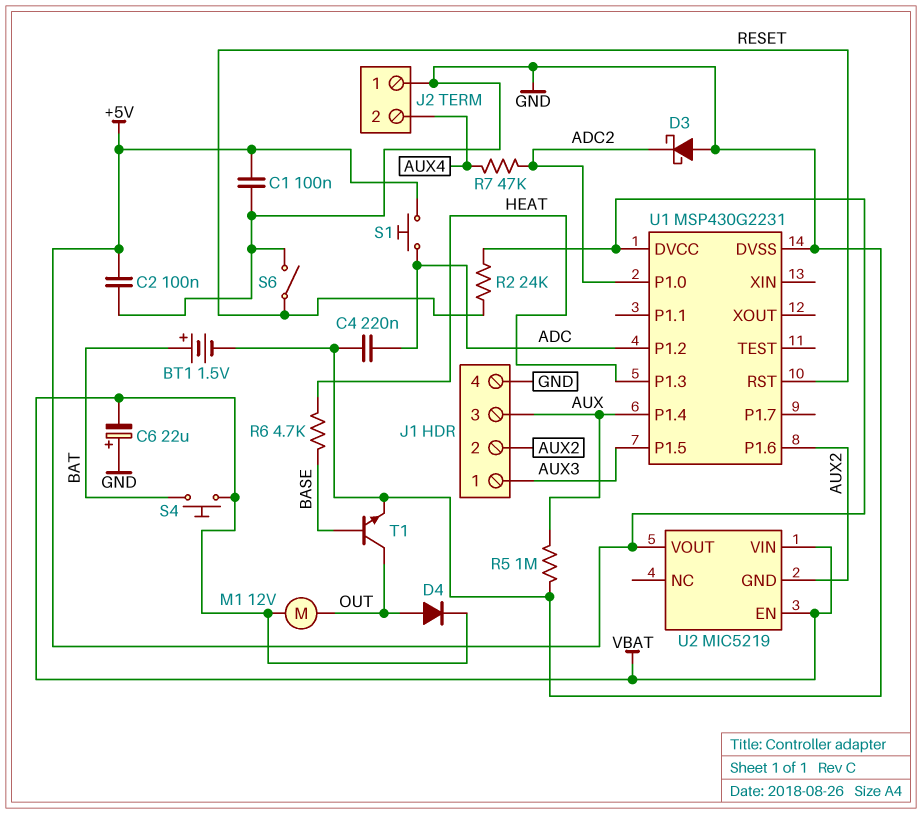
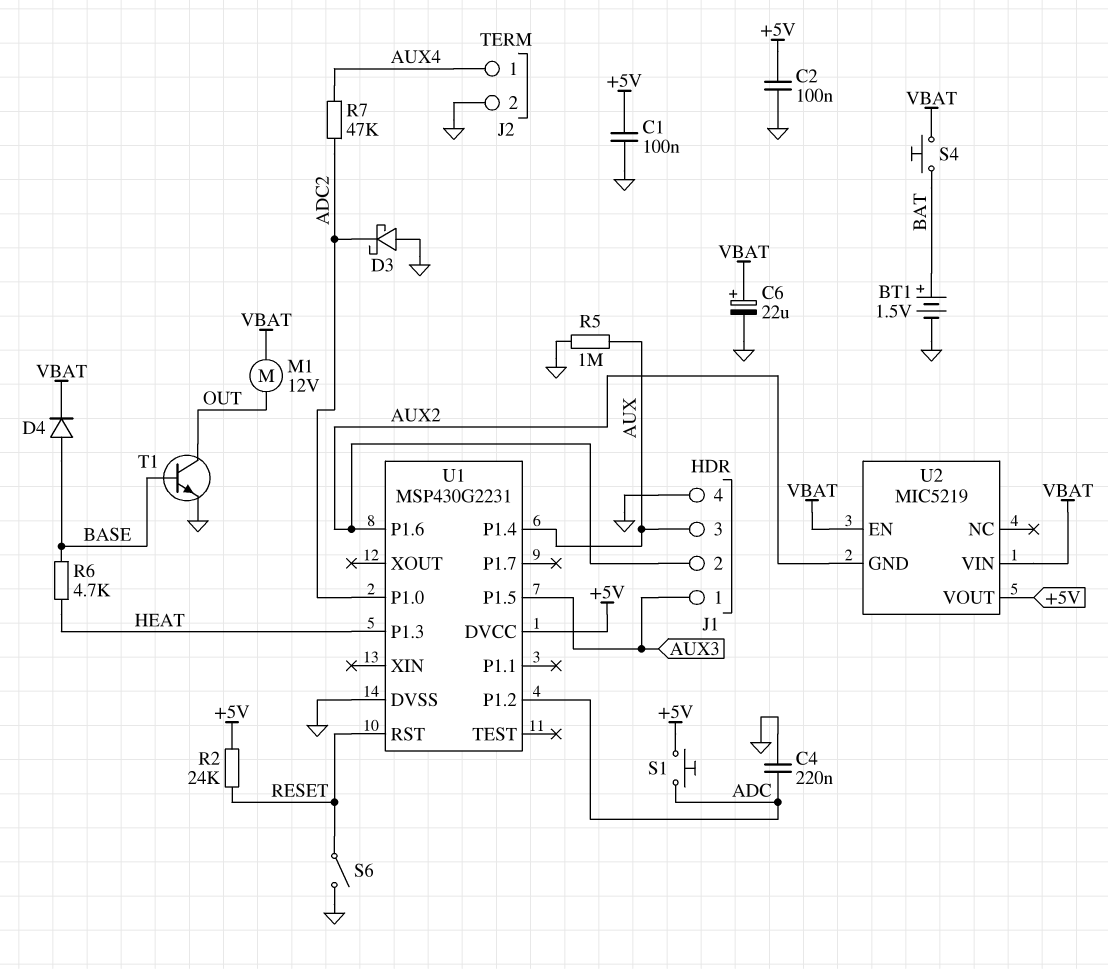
C6: 22uF (plus GND, minus VBAT) -> 22uF (plus VBAT, minus GND)
D4: diode (A OUT, K VBAT) -> diode (A BASE, K VBAT)
J2 pin 1: GND -> AUX4
J2 pin 2: AUX4 -> GND

